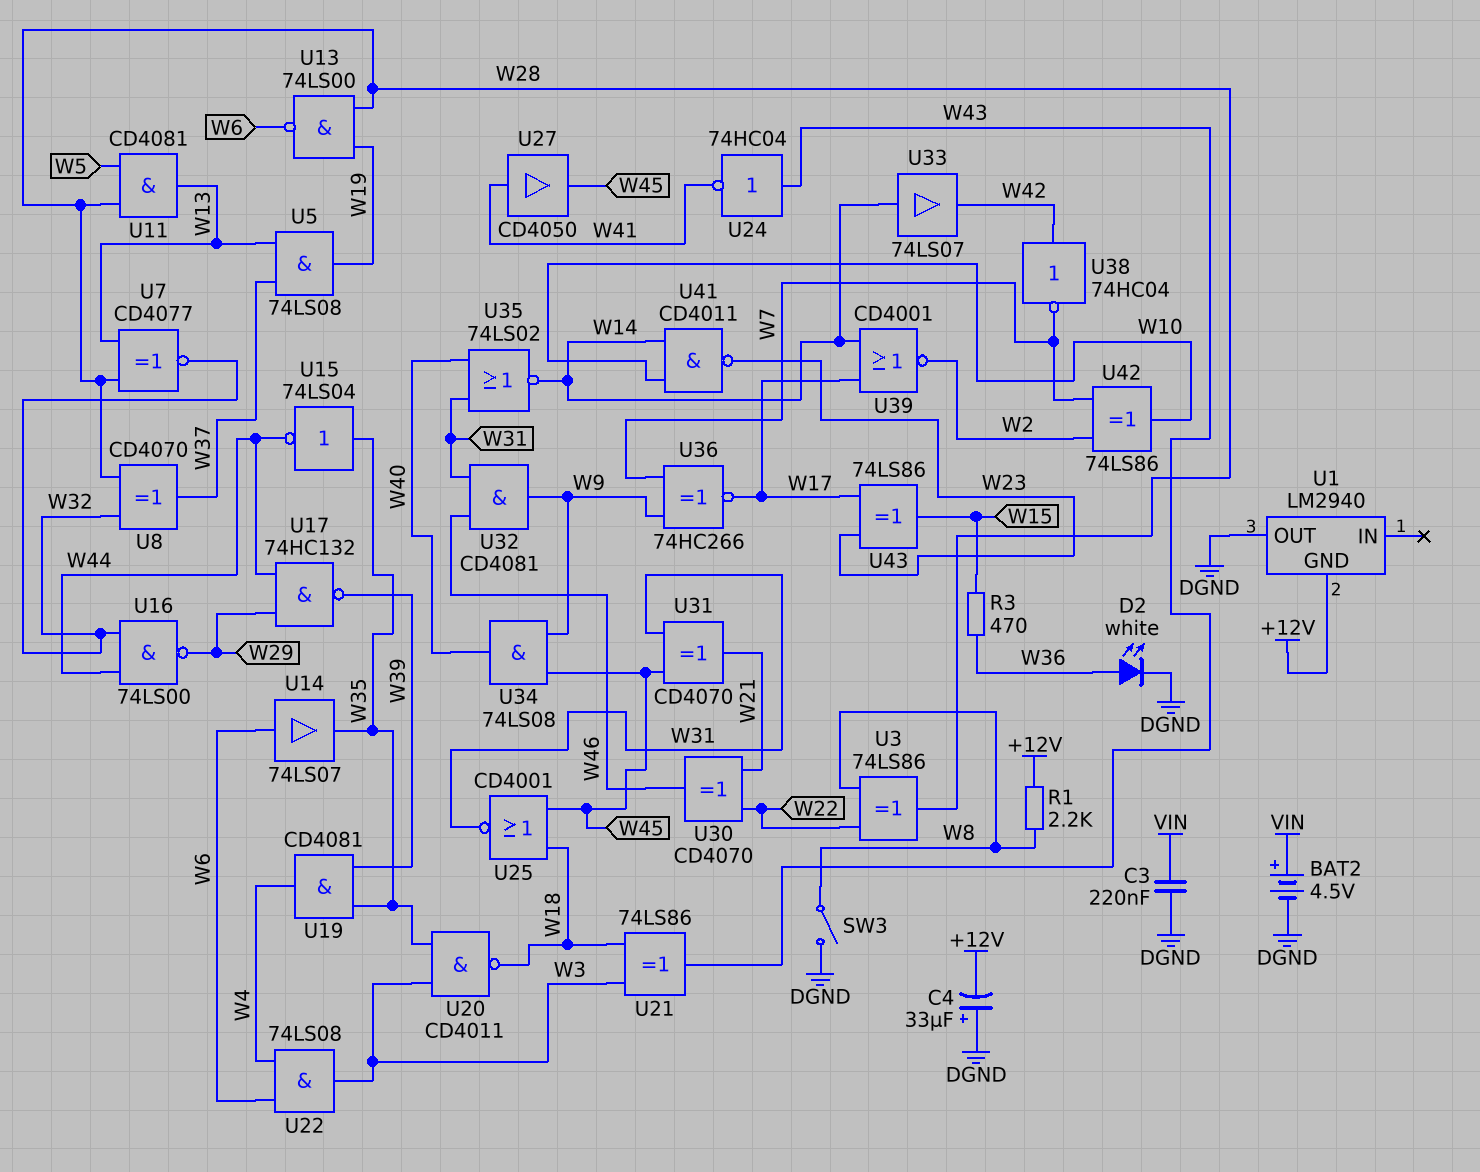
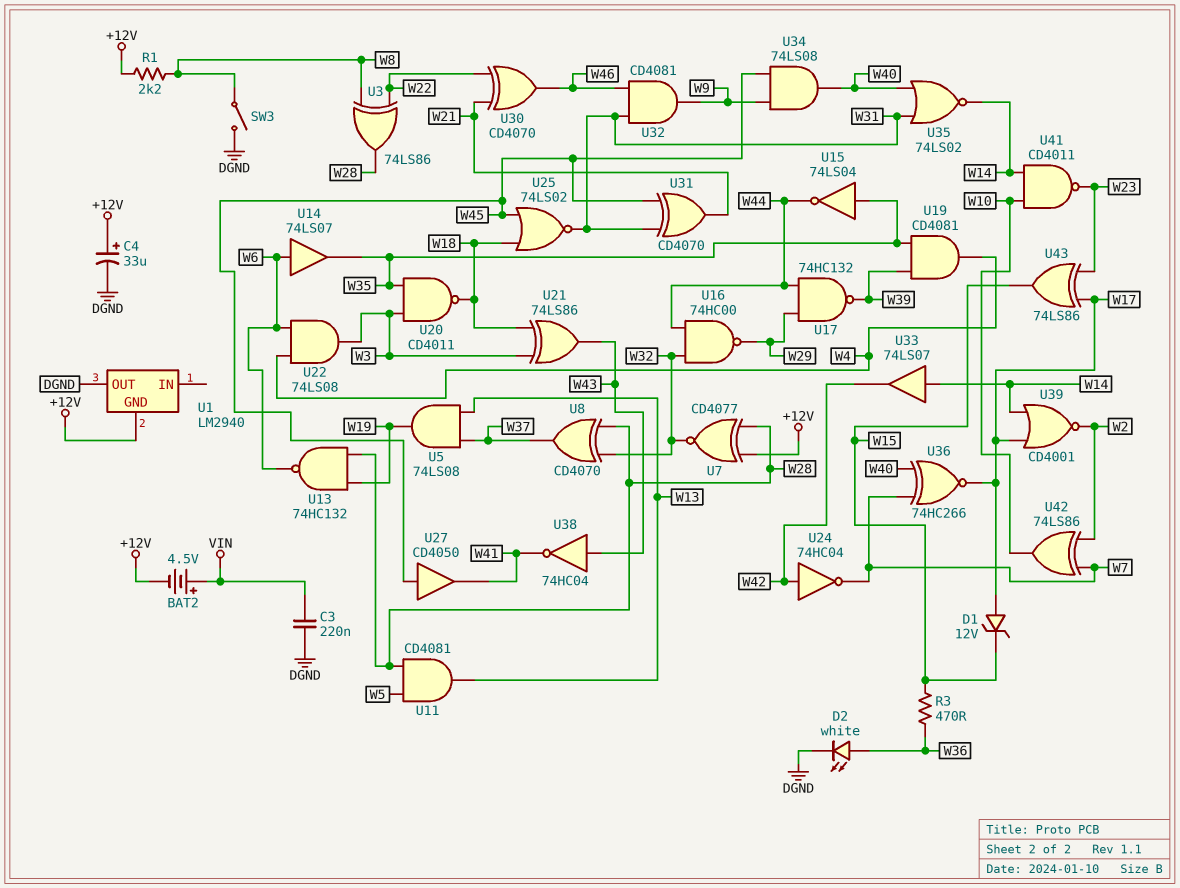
BAT2: 4.5V (plus VIN, minus DGND) -> 4.5V (plus VIN, minus +12V)
C4: 33uF (plus DGND, minus +12V) -> 33uF (plus +12V, minus DGND)
D1: none -> zener 12V (A W17, K W15)
U7: XNOR CD4077 (in W13, in W28, out W32) -> XNOR CD4077 (in +12V, in W28, out W32)
U13: NAND 74LS00 (in W19, in W28, out W6) -> NAND 74HC132 (in W19, in W28, out W6)
U16: NAND 74LS00 (in W32, in W44, out W29) -> NAND 74HC00 (in W32, in W44, out W29)
U24: NOT 74HC04 (in W43, out W41) -> NOT 74HC04 (in W42, out W7)
U25: NOR CD4001 (in W18, in W45, out W31) -> NOR 74LS02 (in W18, in W45, out W31)
U27: buffer CD4050 (in W41, out W45) -> buffer CD4050 (in W45, out W41)
U36: XNOR 74HC266 (in W7, in W9, out W17) -> XNOR 74HC266 (in W7, in W40, out W17)
U38: NOT 74HC04 (in W42, out W7) -> NOT 74HC04 (in W43, out W41)

